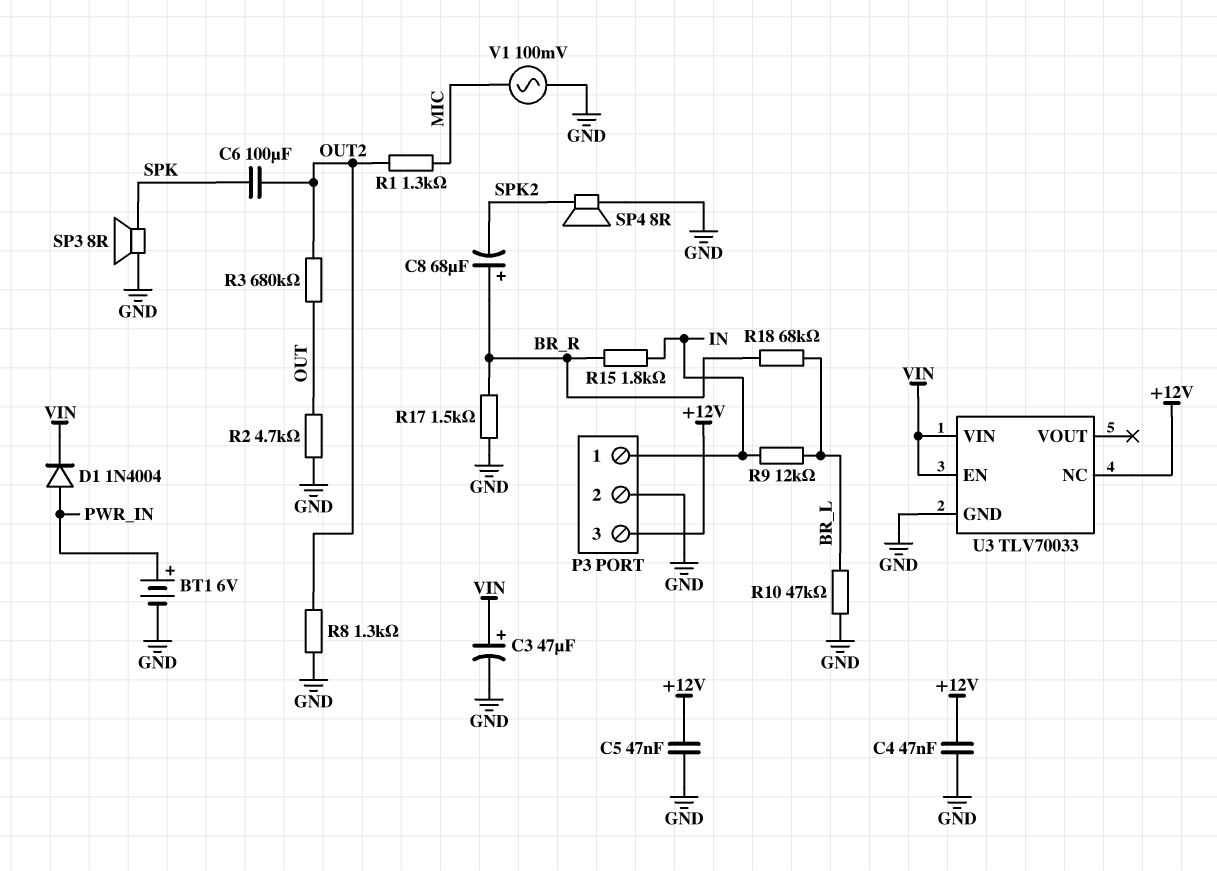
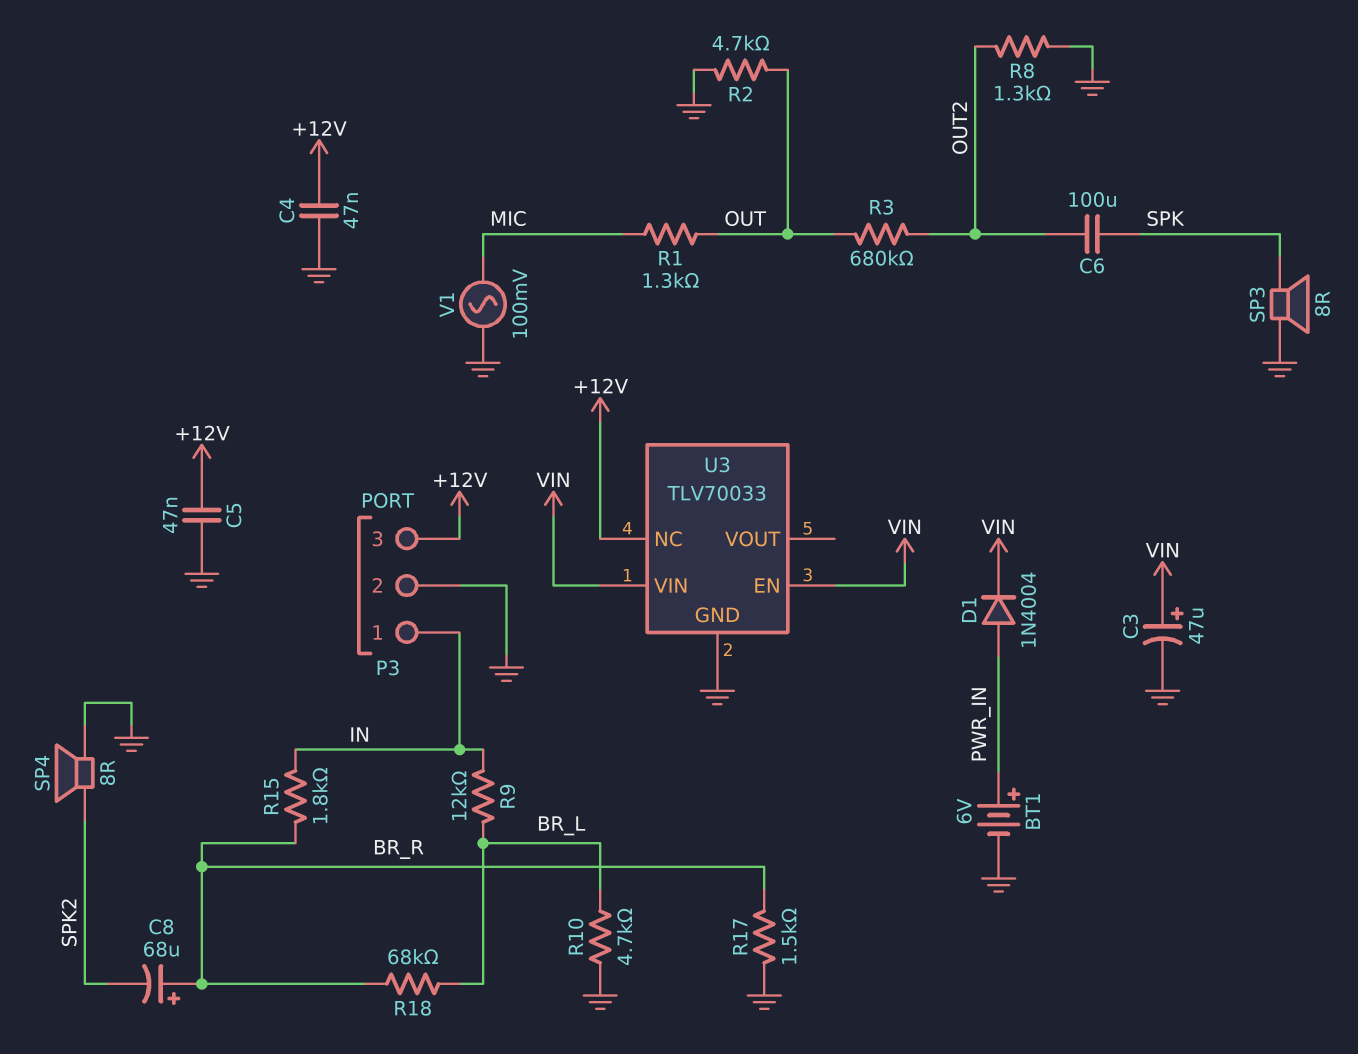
R1: 1.3k (MIC, OUT2) -> 1.3k (MIC, OUT)
R10: 47k (BR_L, GND) -> 4.7k (BR_L, GND)

